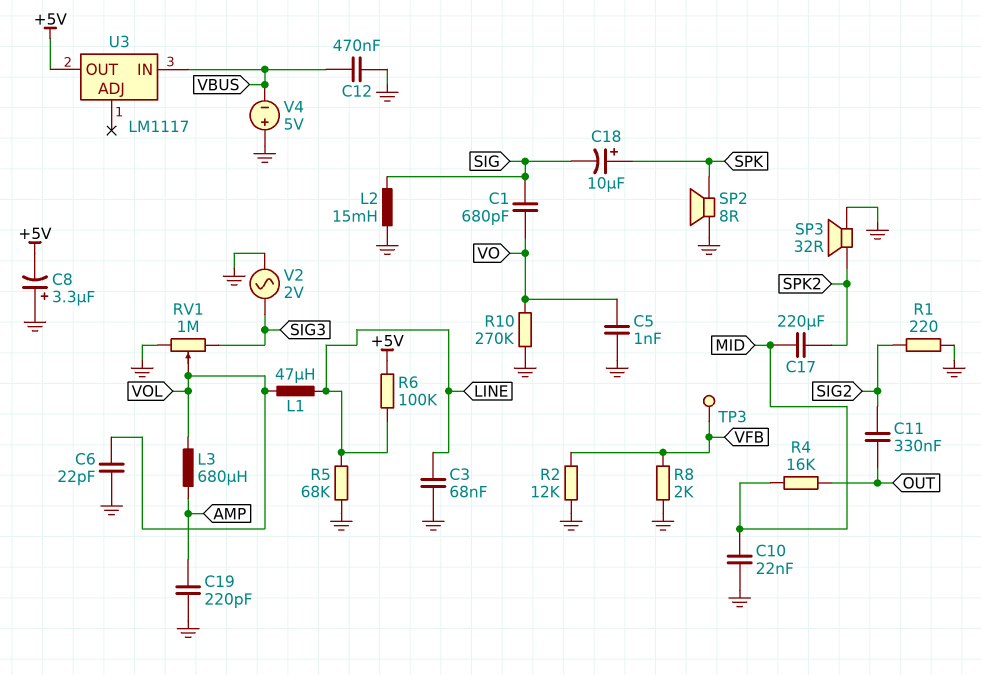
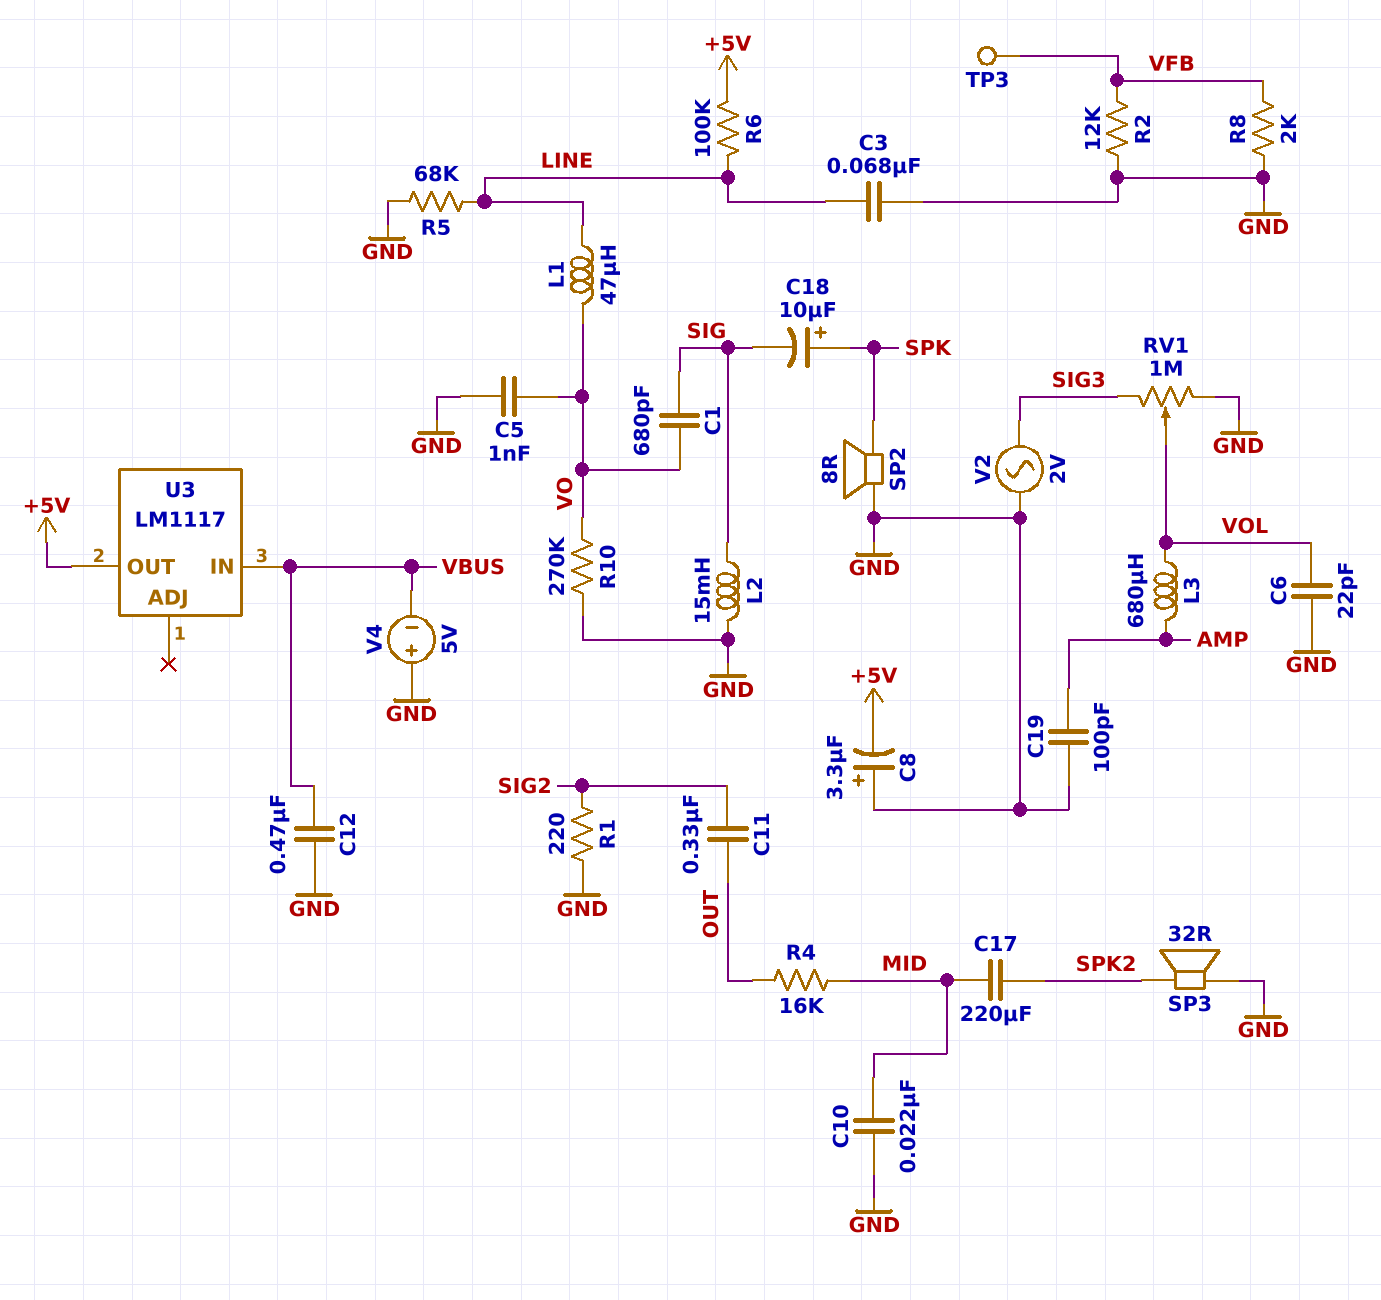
C19: 220pF (AMP, GND) -> 100pF (AMP, GND)
L1: 47uH (LINE, VOL) -> 47uH (LINE, VO)

